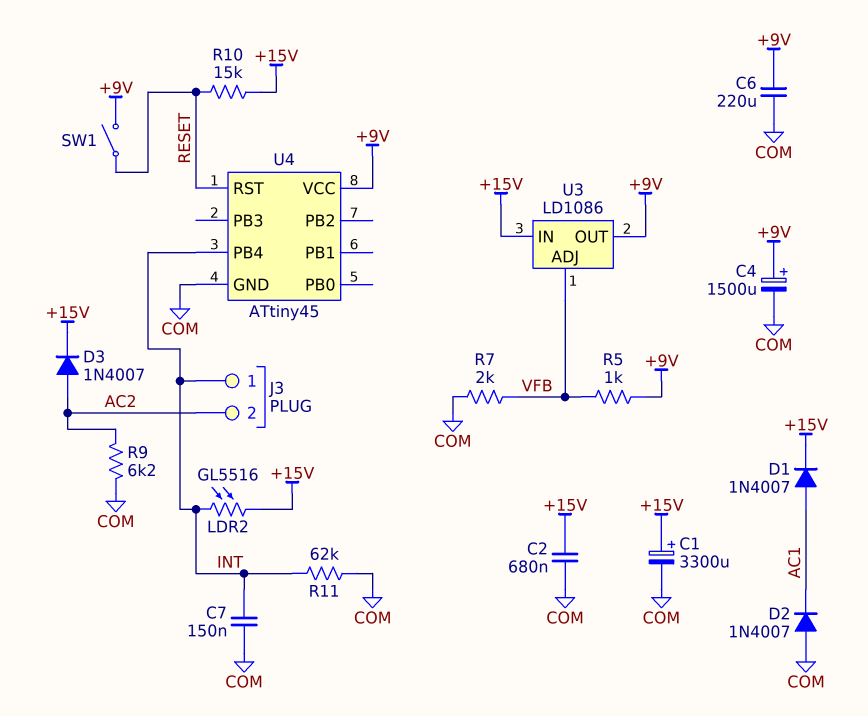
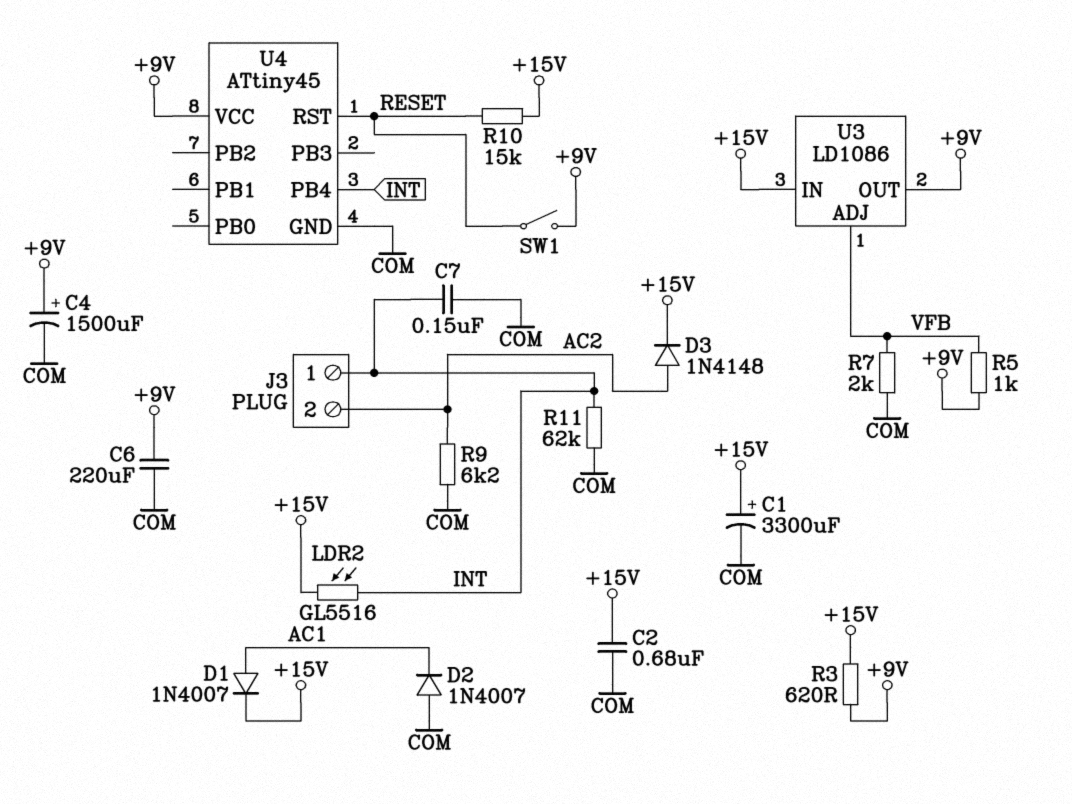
D3: diode 1N4007 (A AC2, K +15V) -> diode 1N4148 (A AC2, K +15V)
R3: none -> 620 (+9V, +15V)

